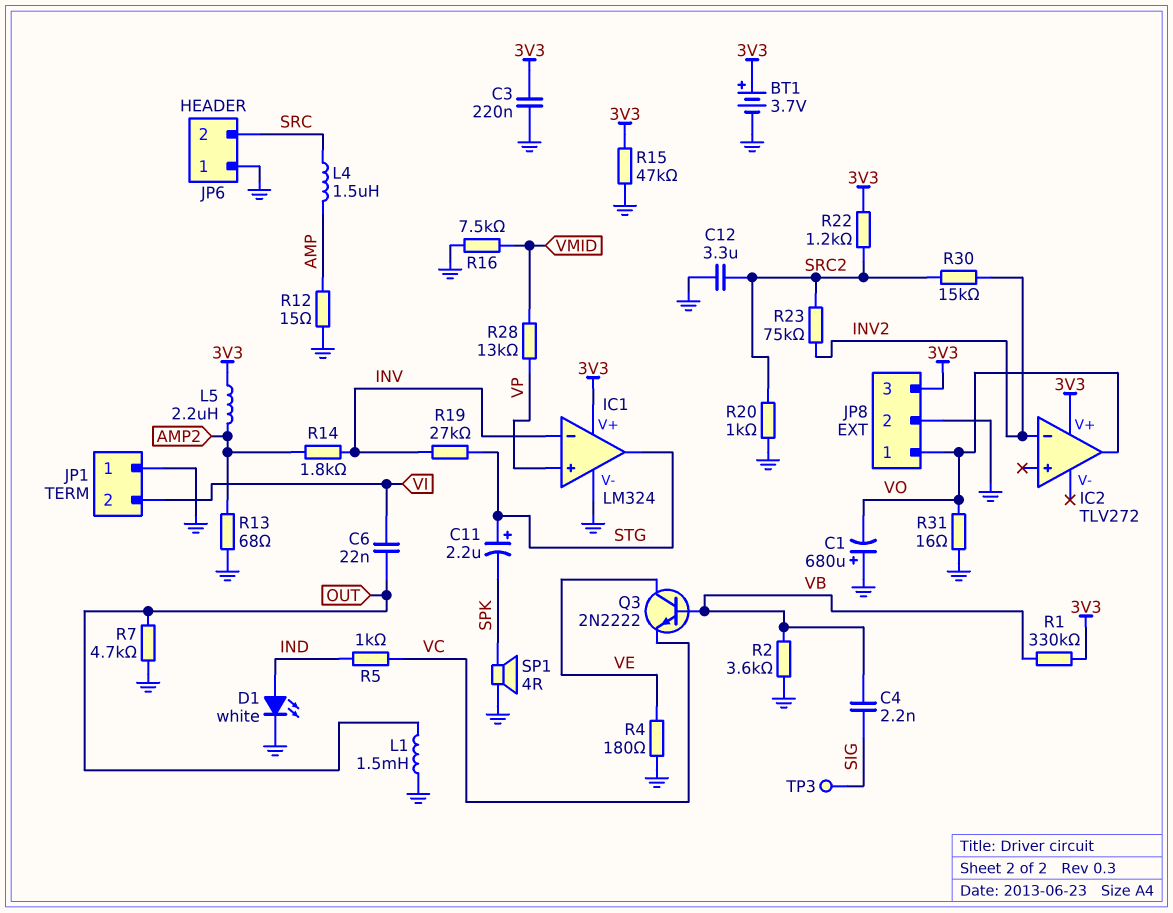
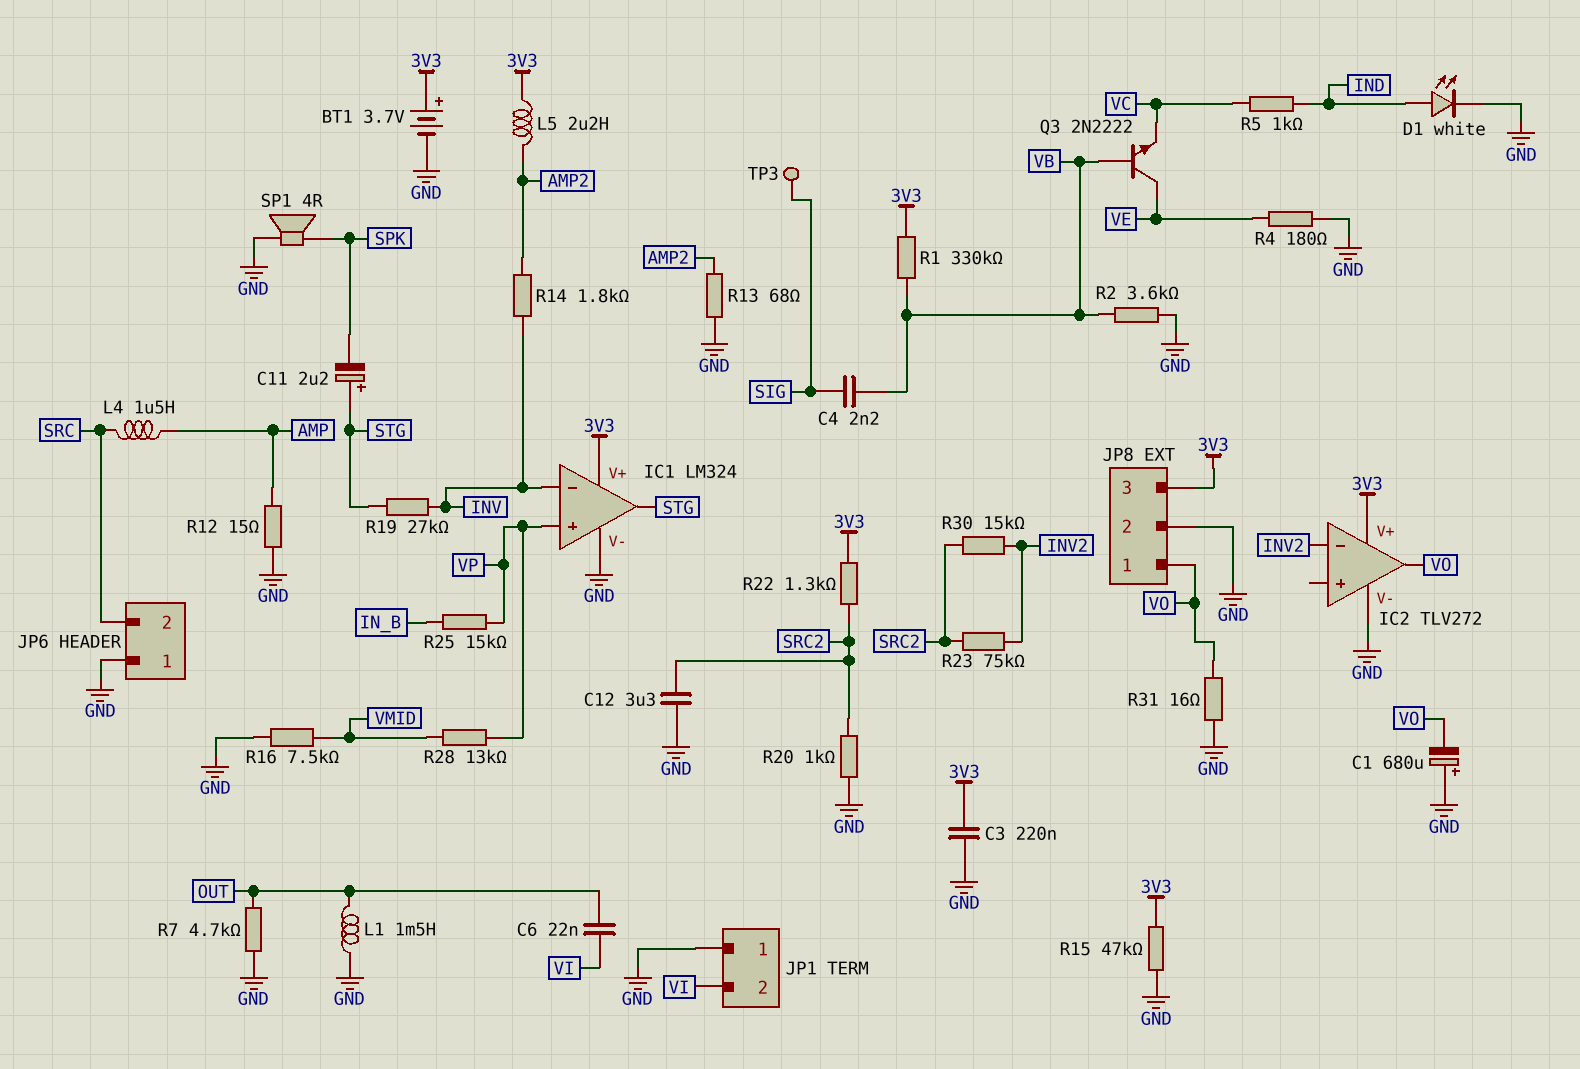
IC2 pin V-: none -> GND
R22: 1.2k (3V3, SRC2) -> 1.3k (3V3, SRC2)
R25: none -> 15k (IN_B, VP)

